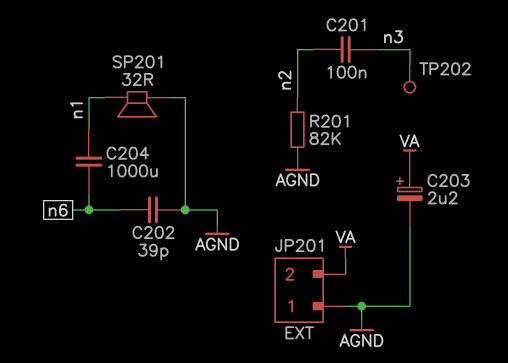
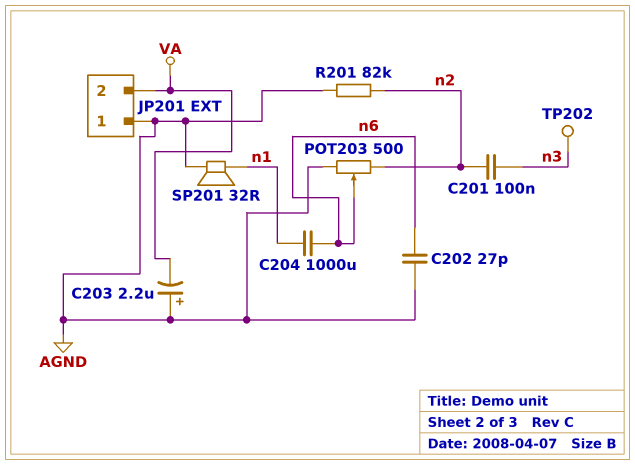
C202: 39pF (AGND, n6) -> 27pF (AGND, n6)
C203: 2.2uF (plus VA, minus AGND) -> 2.2uF (plus AGND, minus VA)
POT203: none -> 500 (AGND, n2, wiper n6)

